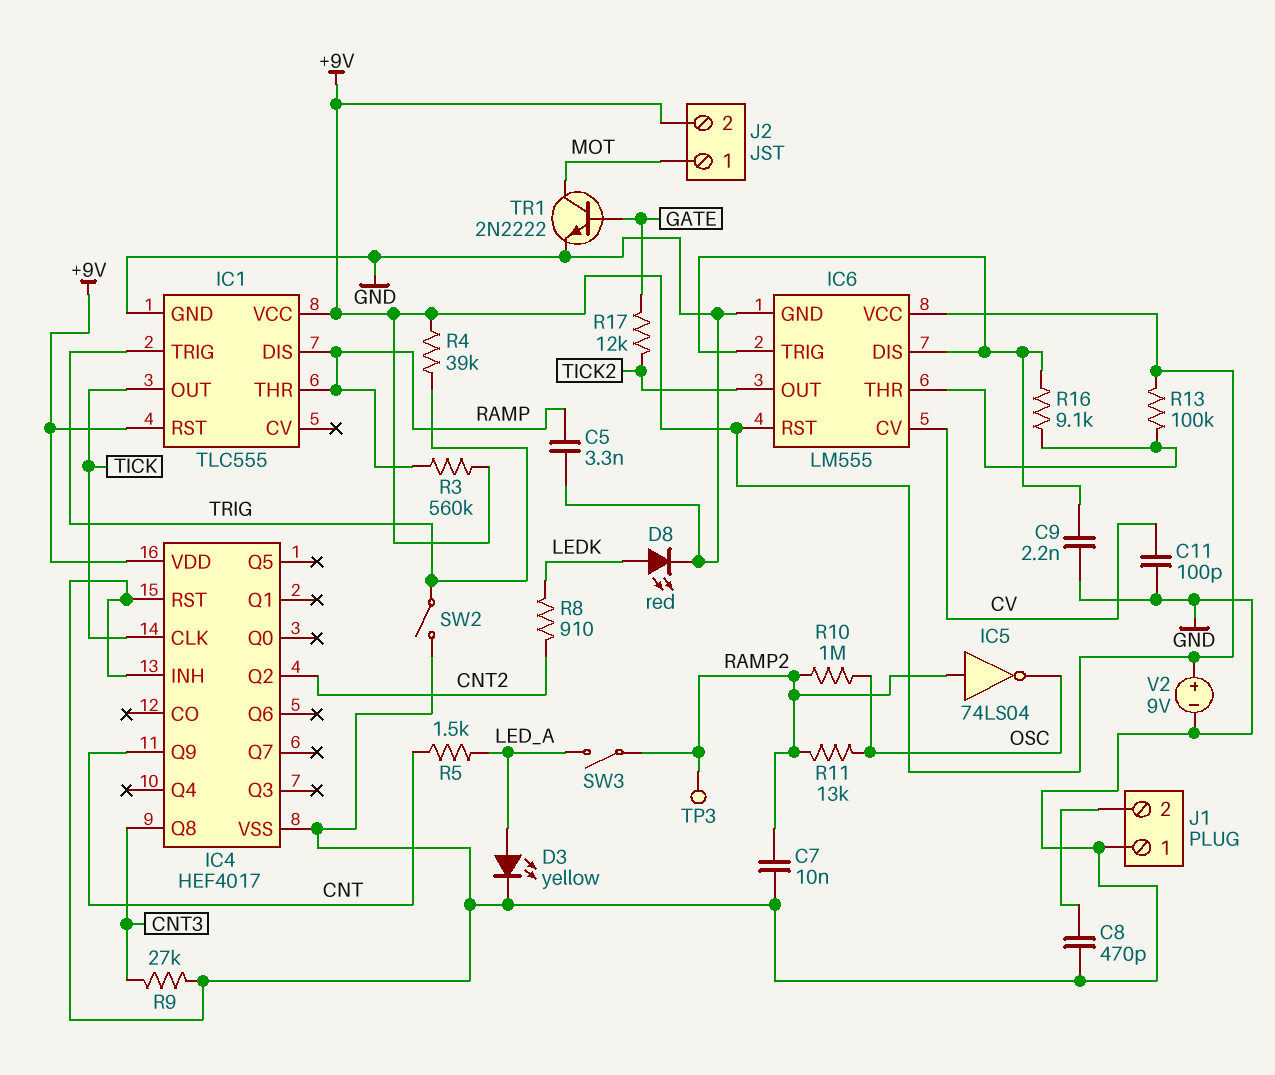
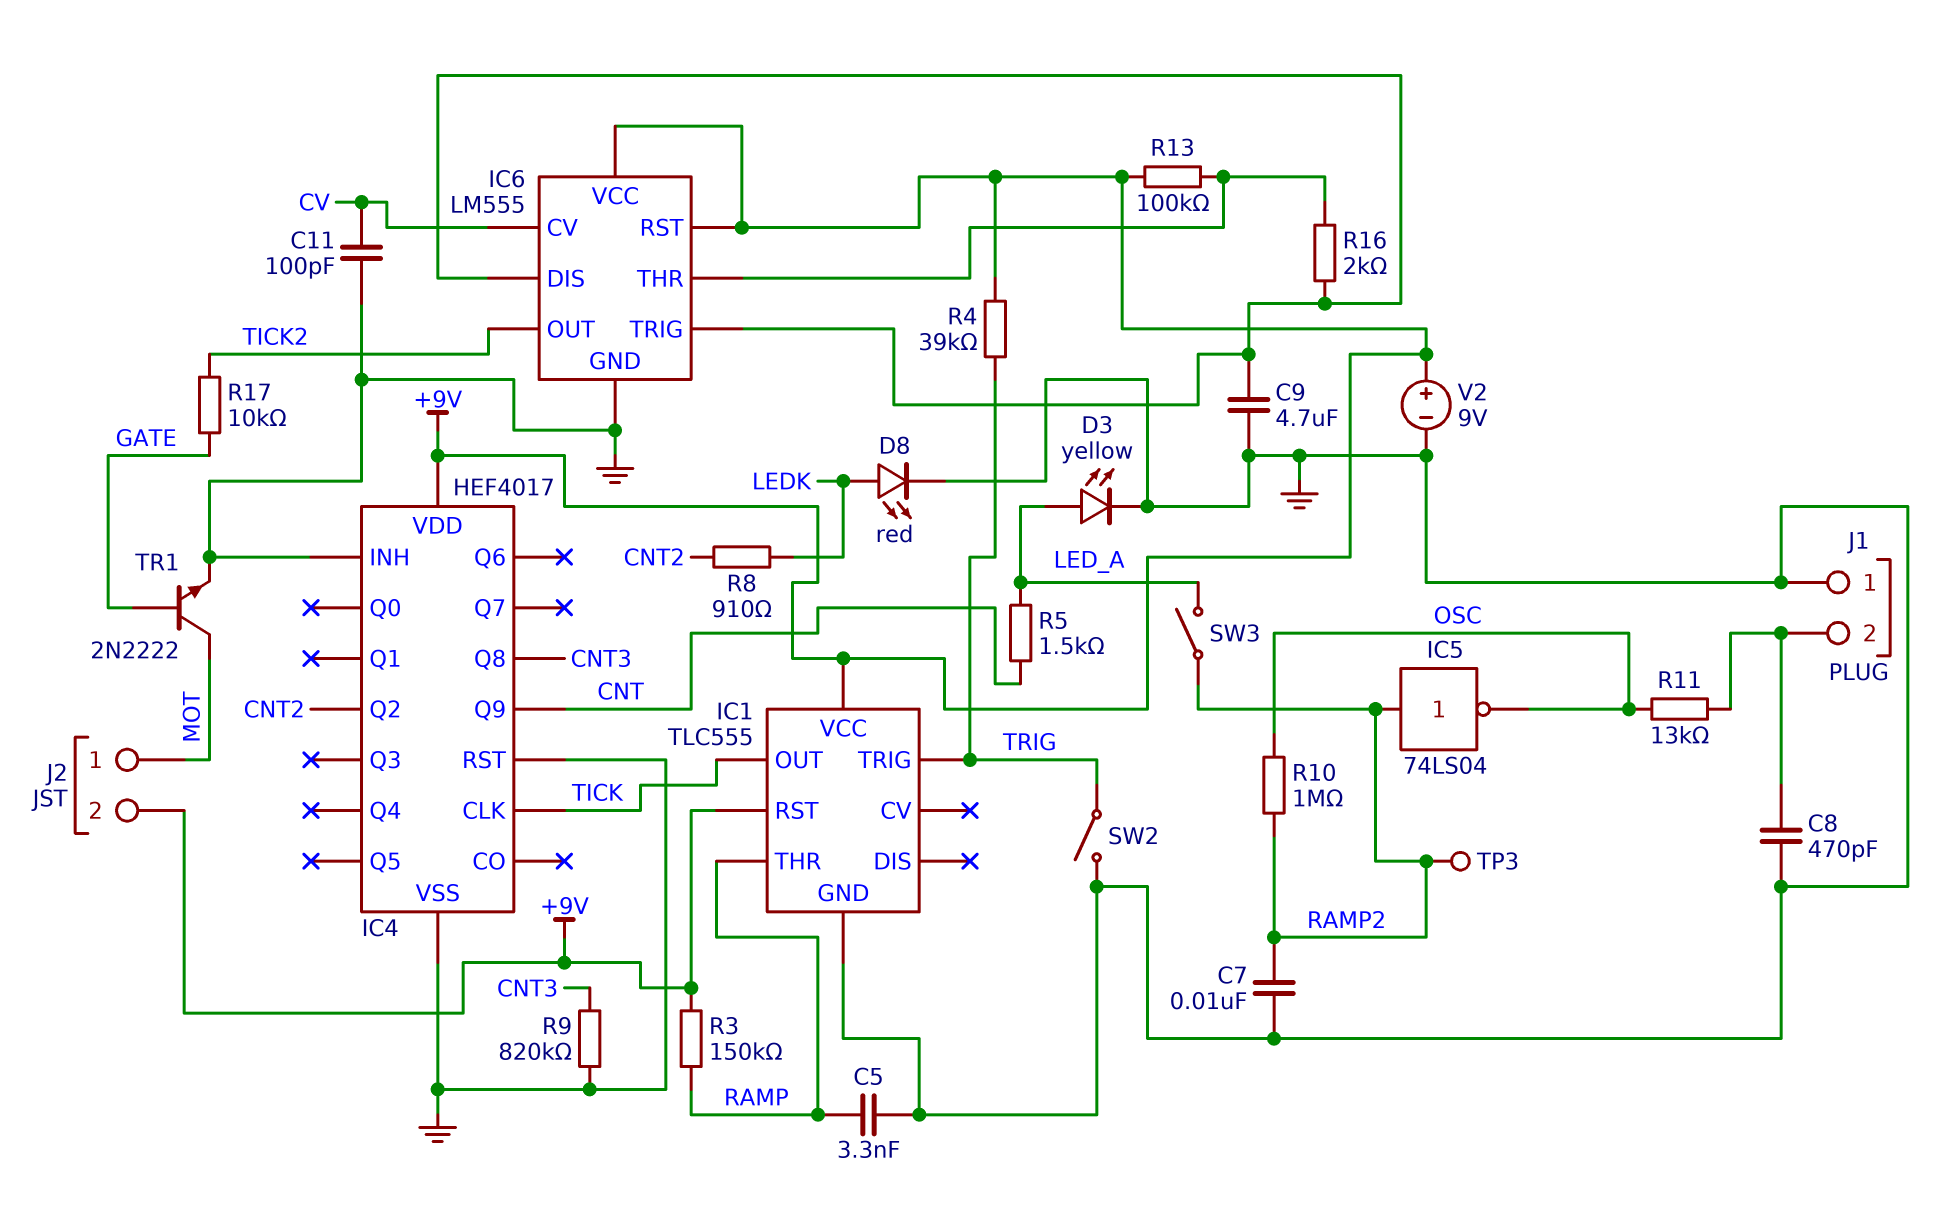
C9: 2.2nF (GND, IC6/DIS) -> 4.7uF (GND, IC6/DIS)
IC1 pin DIS: RAMP -> none
R3: 560k (+9V, RAMP) -> 150k (+9V, RAMP)
R9: 27k (CNT3, GND) -> 820k (CNT3, GND)
R11: 13k (OSC, RAMP2) -> 13k (J1/2, OSC)
R16: 9.1k (IC6/DIS, IC6/THR) -> 2k (IC6/DIS, IC6/THR)
R17: 12k (GATE, TICK2) -> 10k (GATE, TICK2)

